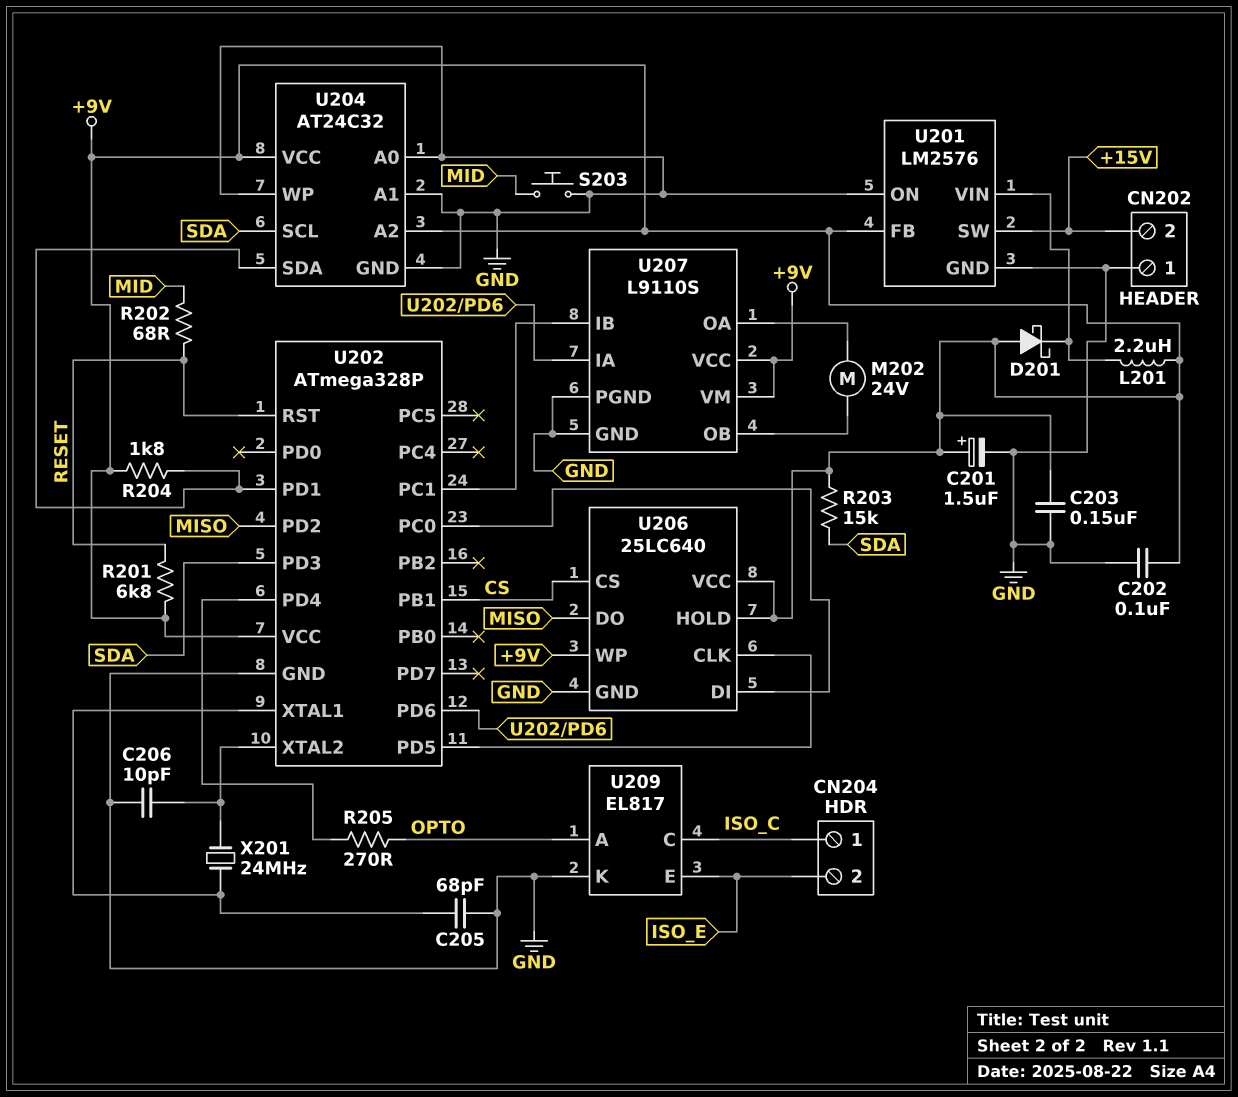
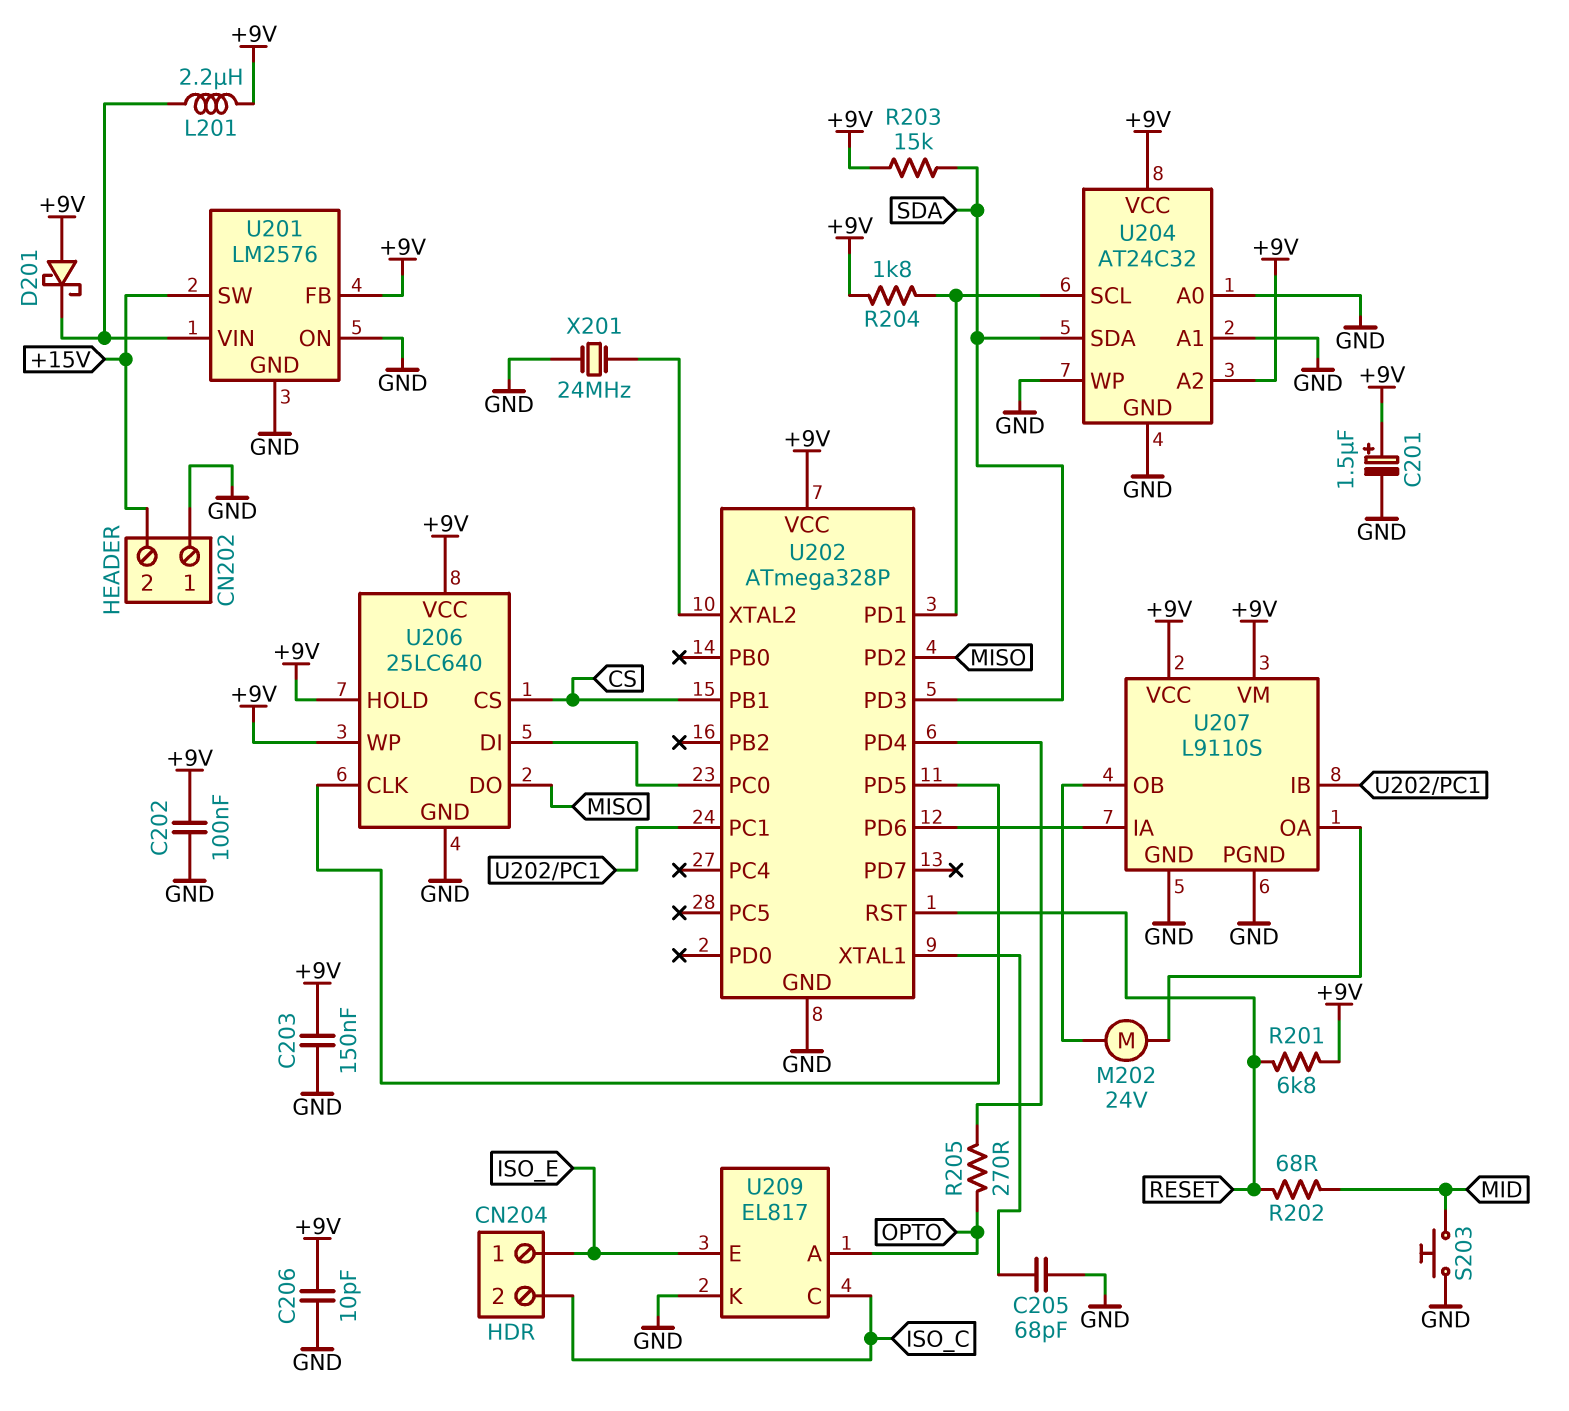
C206: 10pF (GND, U202/XTAL2) -> 10pF (+9V, GND)
CN204 pin 1: ISO_C -> ISO_E
CN204 pin 2: ISO_E -> ISO_C
U204 pin SCL: SDA -> U202/PD1
U204 pin SDA: U202/PD1 -> SDA
X201: 24MHz (U202/XTAL1, U202/XTAL2) -> 24MHz (GND, U202/XTAL2)

